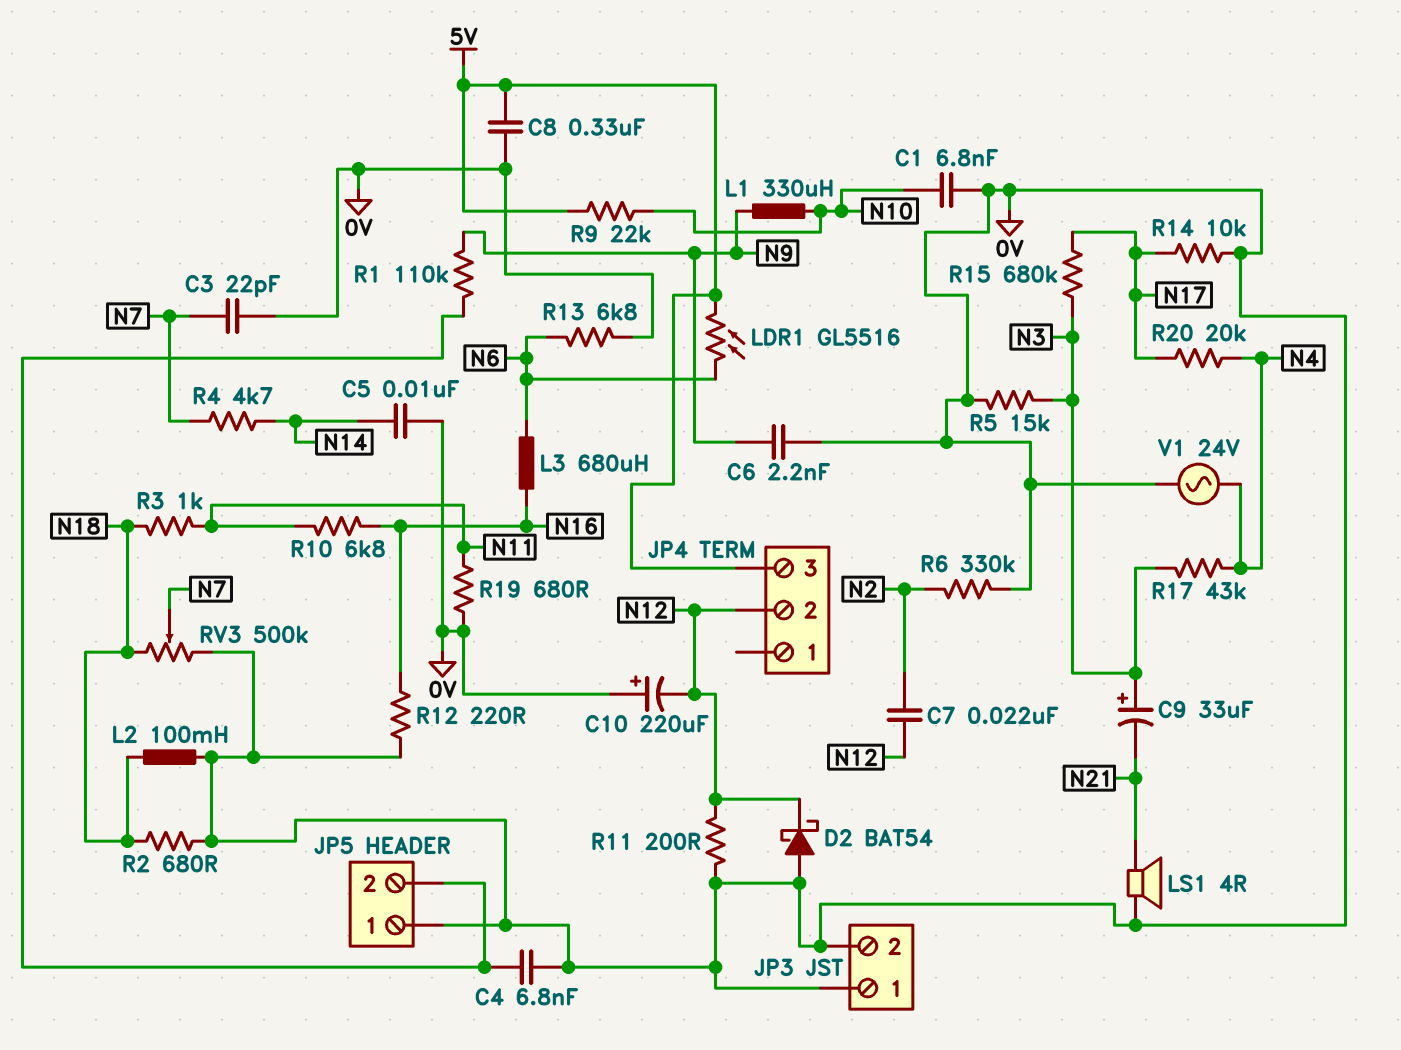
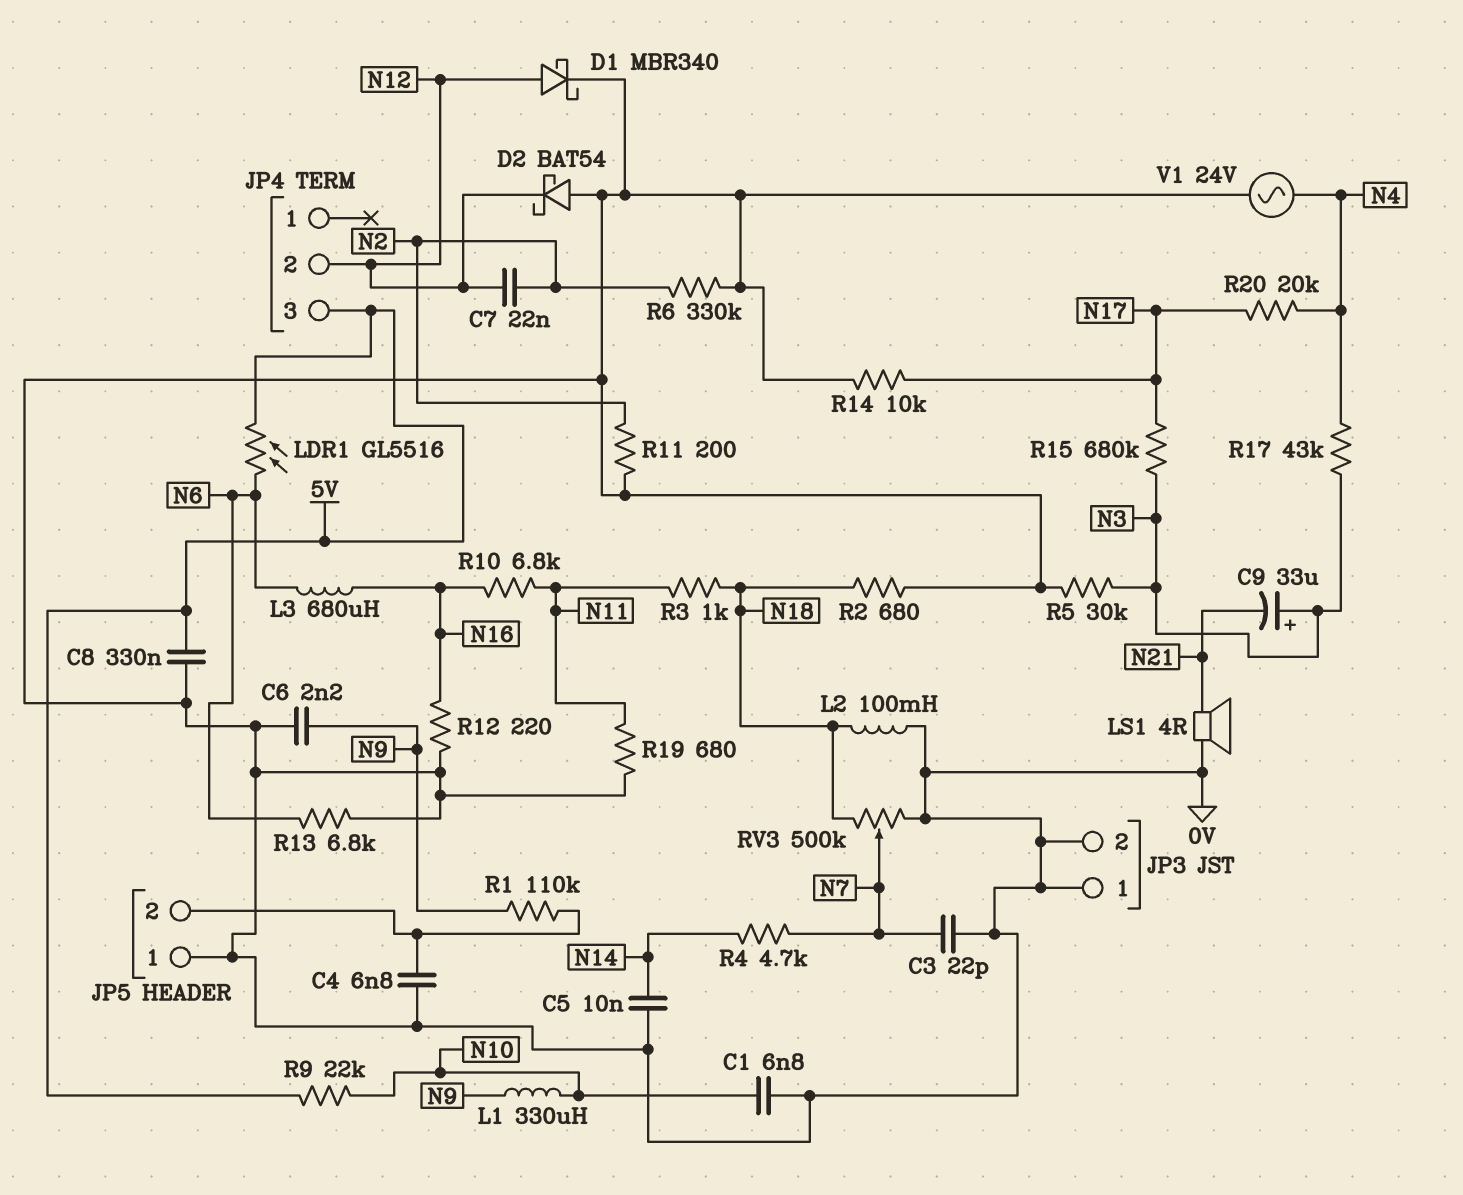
C10: 220uF (plus 0V, minus N12) -> none
D1: none -> schottky MBR340 (A N12, K 0V)
R5: 15k (0V, N3) -> 30k (0V, N3)
R11: 200 (0V, N12) -> 200 (0V, N2)

